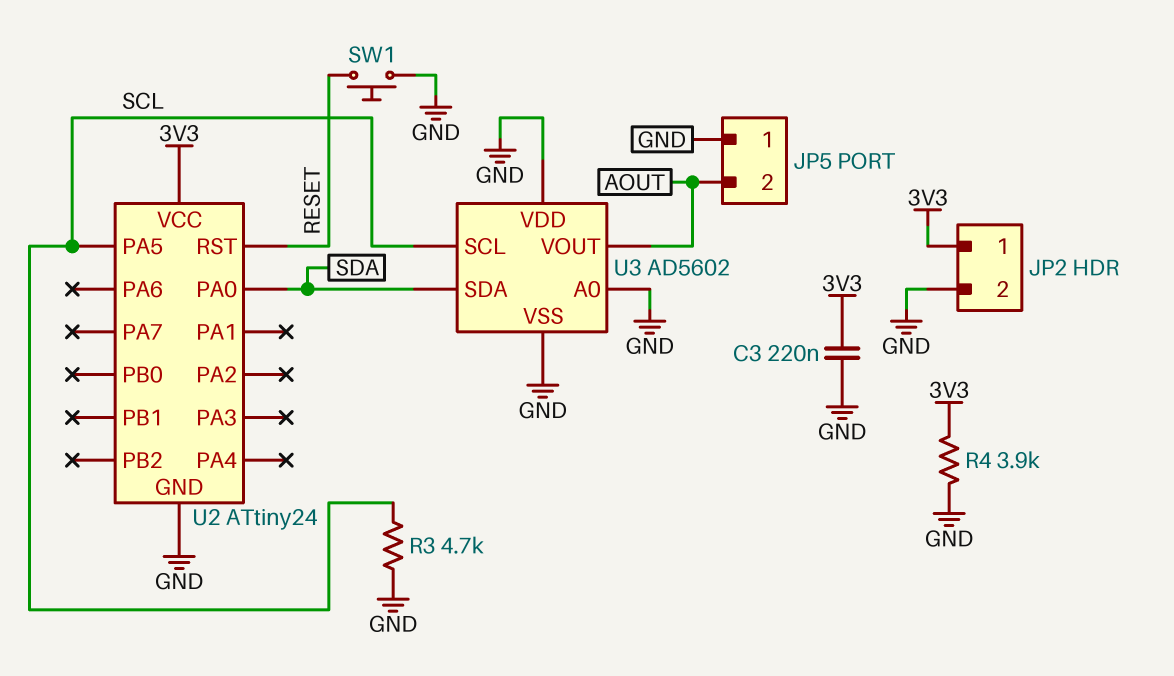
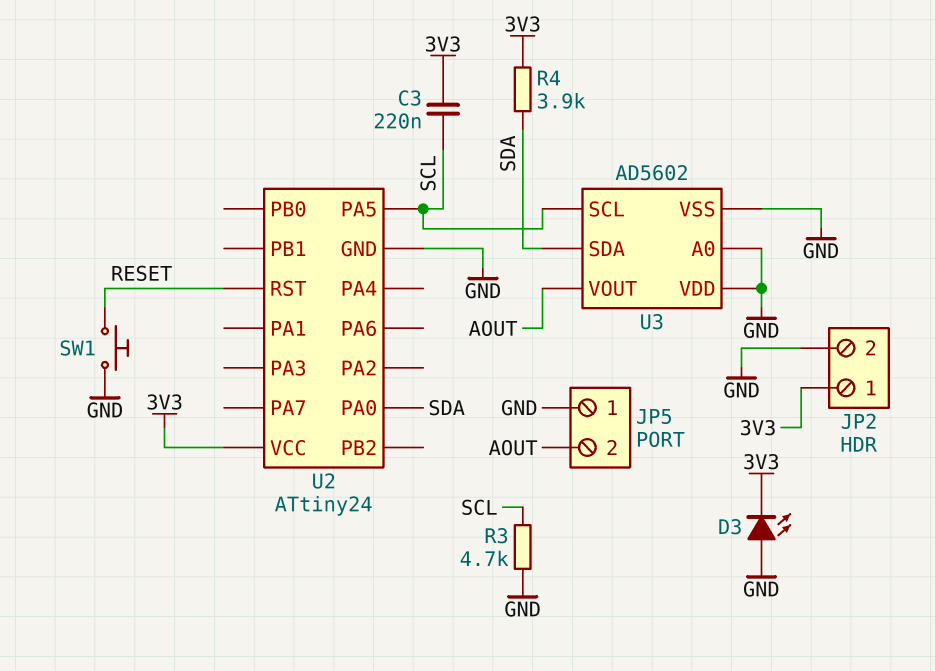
C3: 220nF (3V3, GND) -> 220nF (3V3, SCL)
D3: none -> LED (A GND, K 3V3)
R4: 3.9k (3V3, GND) -> 3.9k (3V3, SDA)

